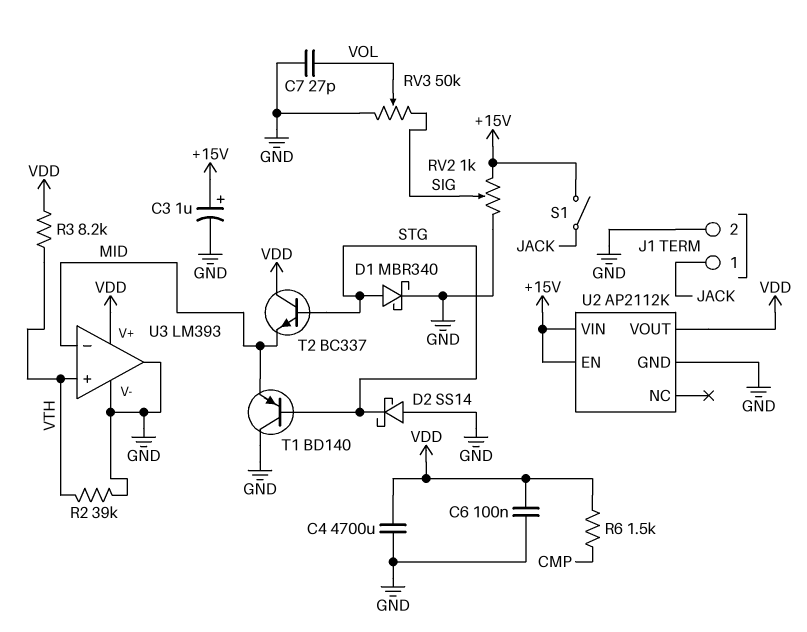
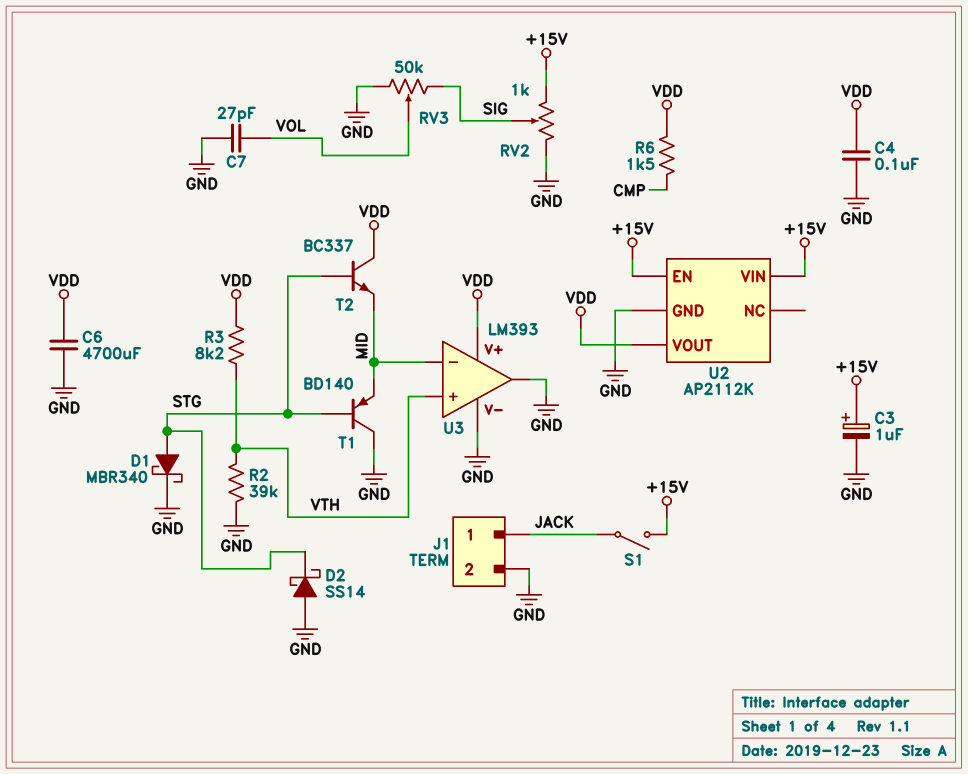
C4: 4700uF (GND, VDD) -> 100nF (GND, VDD)
C6: 100nF (GND, VDD) -> 4700uF (GND, VDD)

